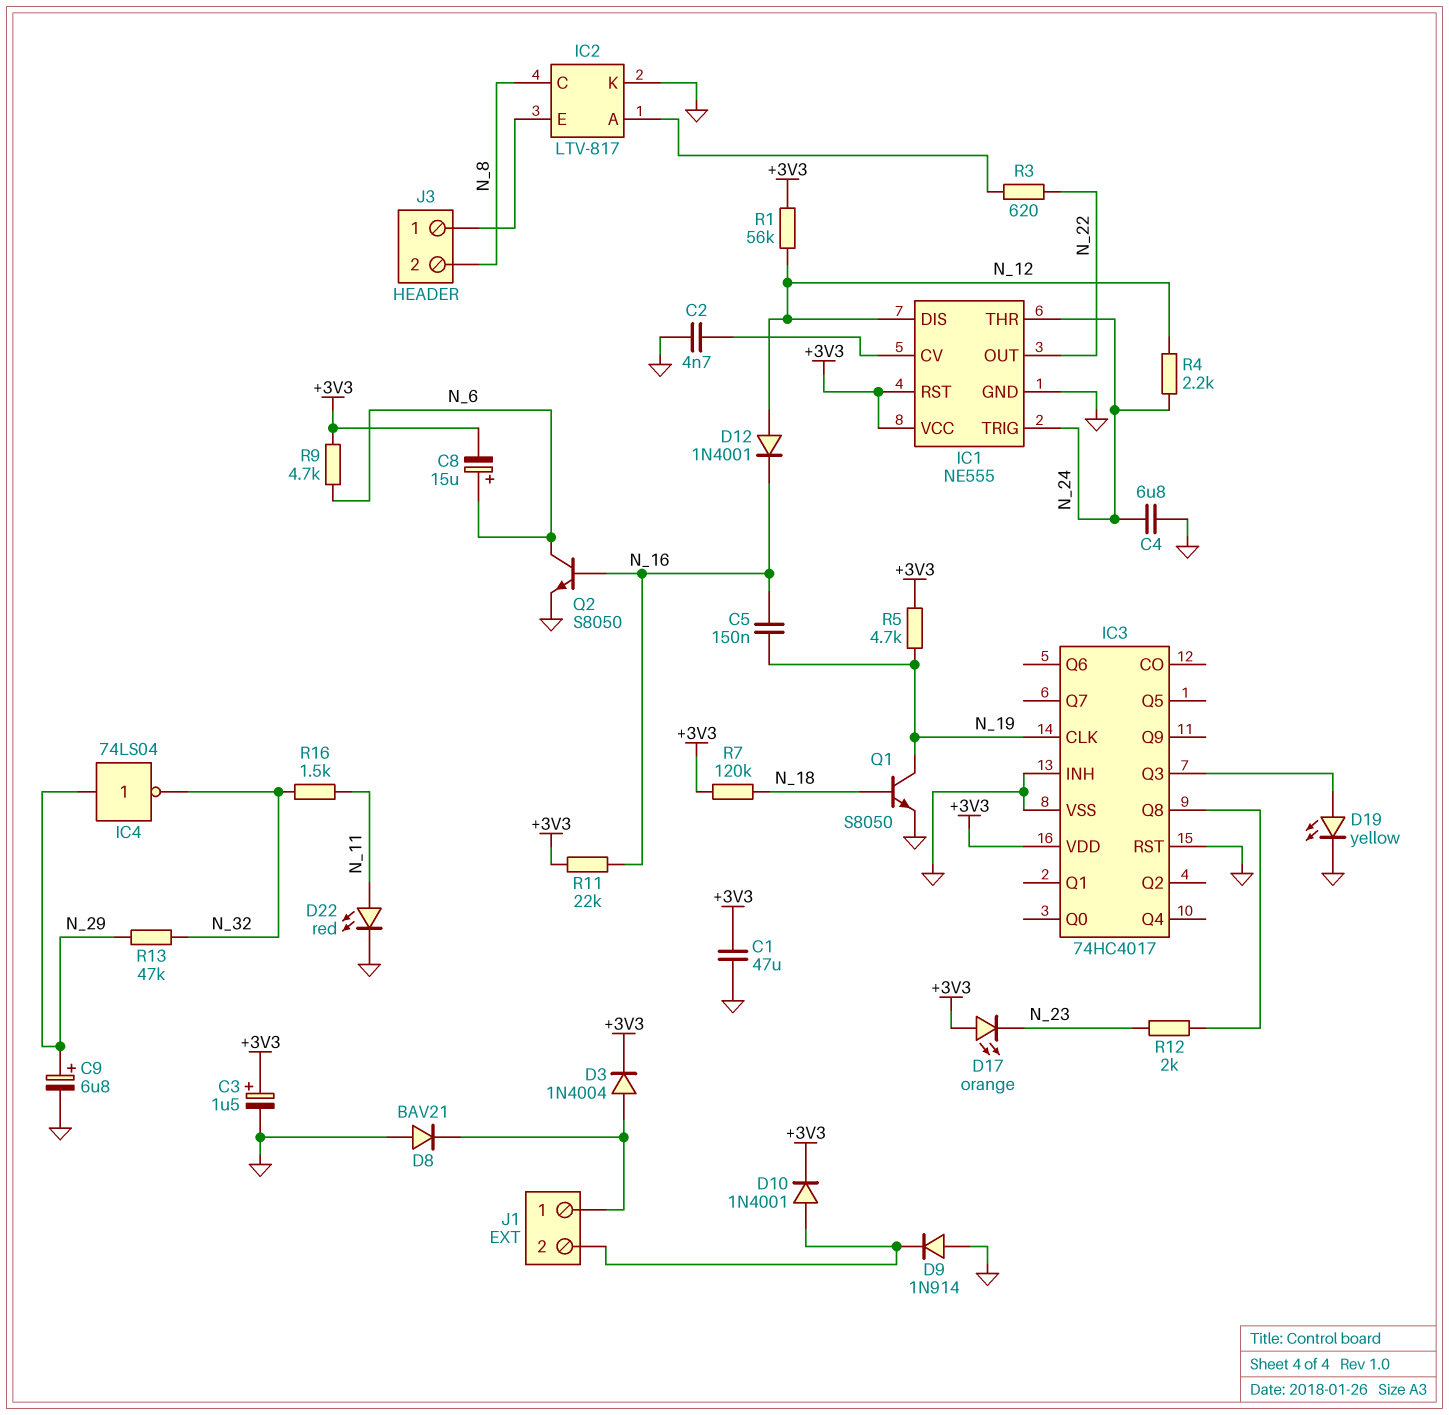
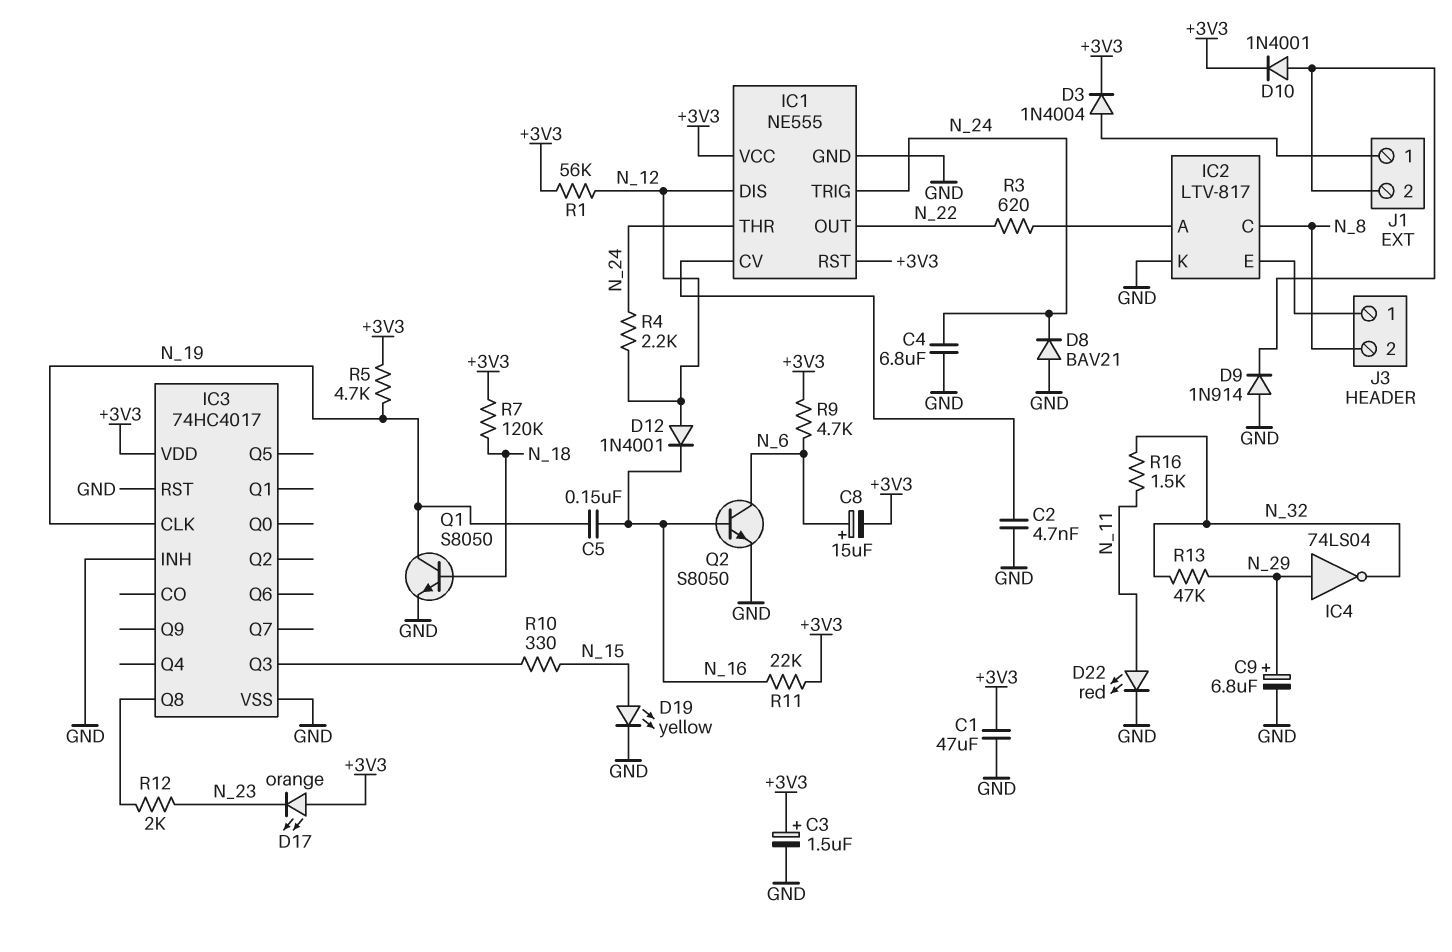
D8: diode BAV21 (A GND, K J1/1) -> diode BAV21 (A GND, K N_24)
D19: LED yellow (A IC3/Q3, K GND) -> LED yellow (A N_15, K GND)
R10: none -> 330 (IC3/Q3, N_15)

